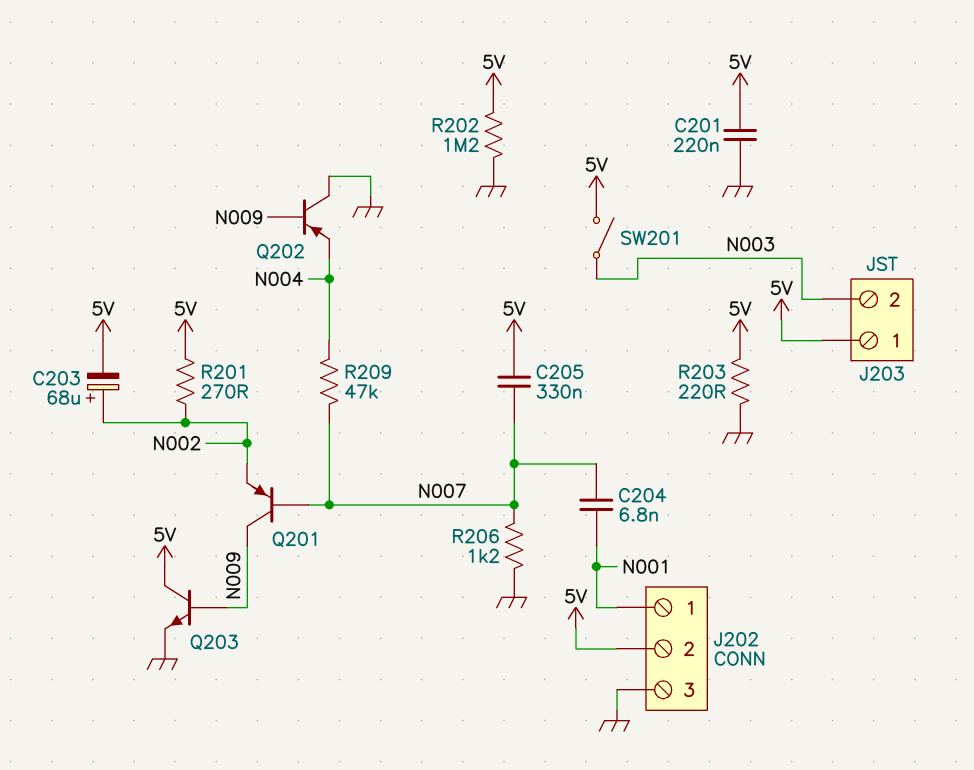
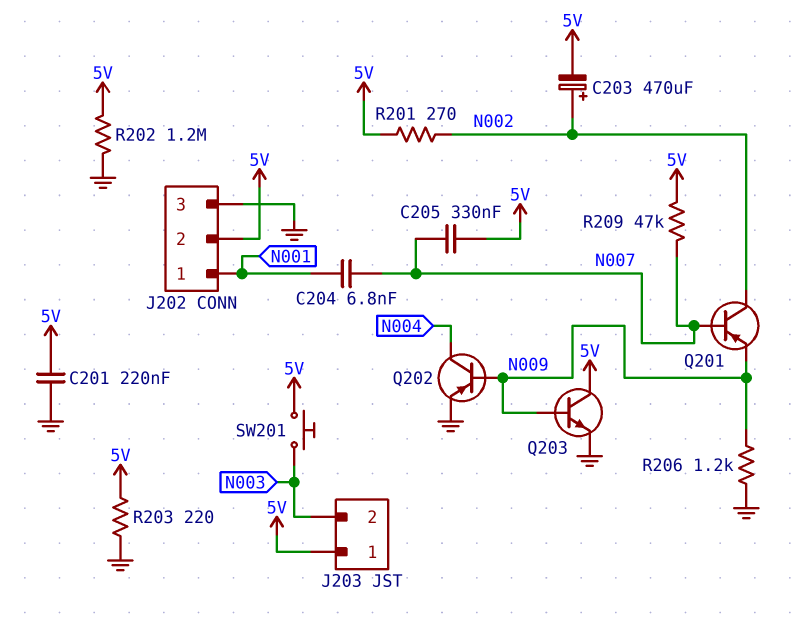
C203: 68uF (plus N002, minus 5V) -> 470uF (plus N002, minus 5V)
Q201: PNP (B N007, C N009, E N002) -> PNP (B N007, C N002, E N009)
Q202: PNP (B N009, C GND, E N004) -> PNP (B N009, C N004, E GND)
R206: 1.2k (GND, N007) -> 1.2k (GND, N009)
R209: 47k (N004, N007) -> 47k (5V, N007)
SW201: switch (5V, N003) -> button (5V, N003)

